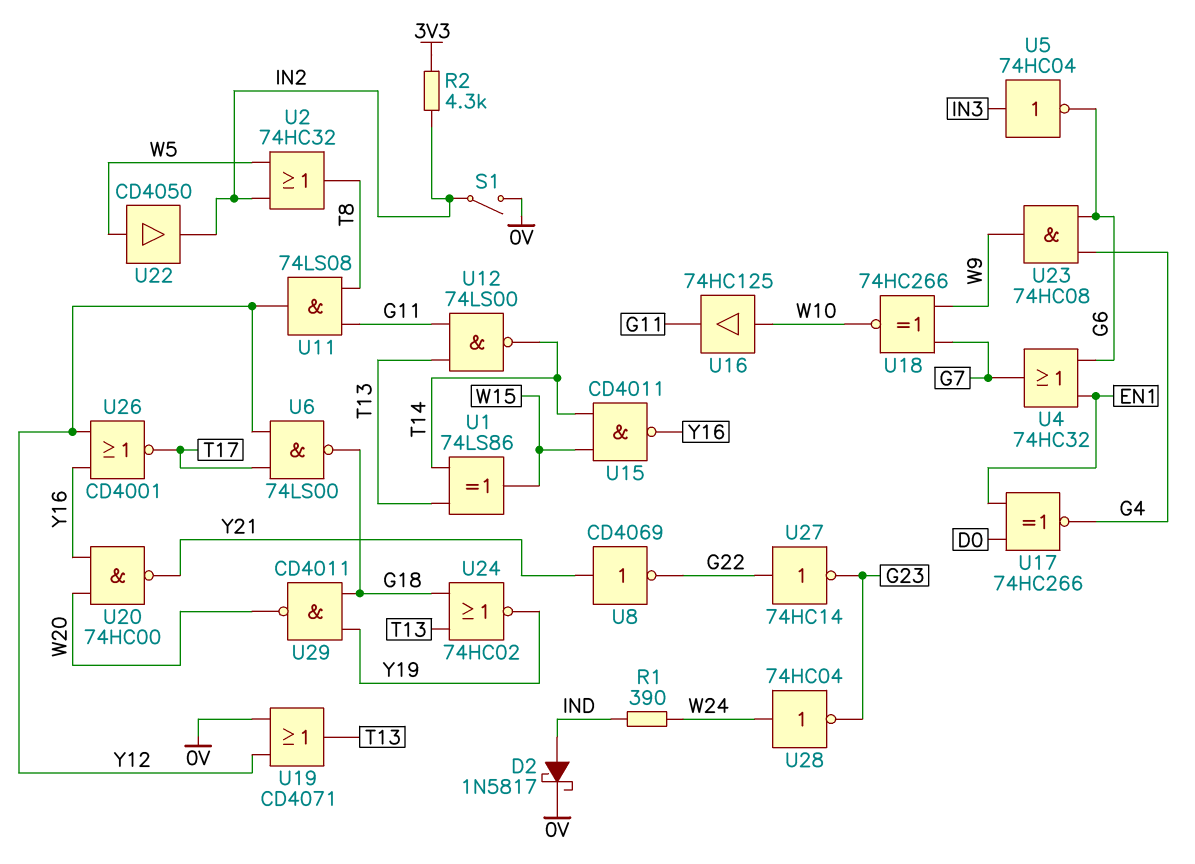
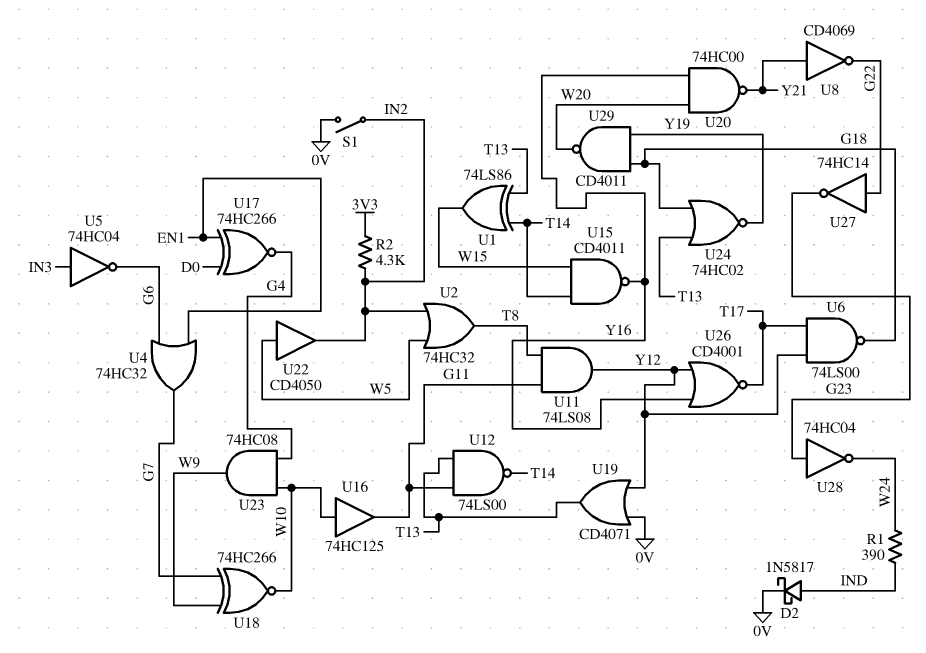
U23: AND 74HC08 (in G4, in G6, out W9) -> AND 74HC08 (in G4, in W10, out W9)
U28: NOT 74HC04 (in W24, out G23) -> NOT 74HC04 (in G23, out W24)

